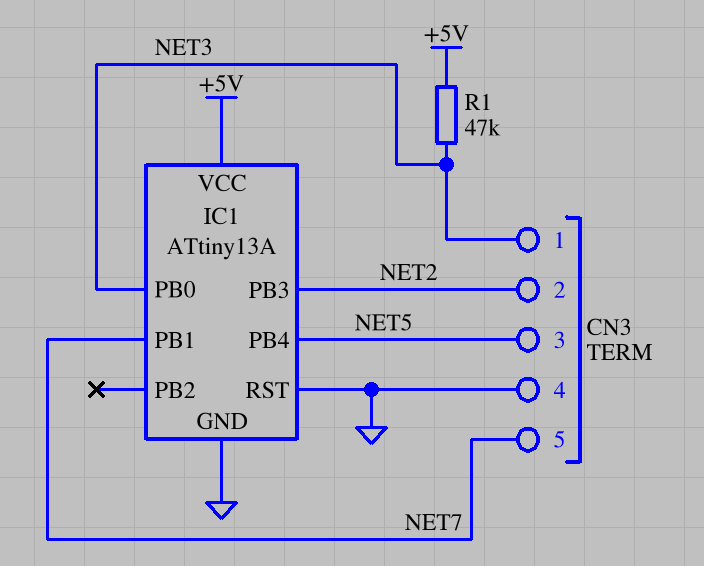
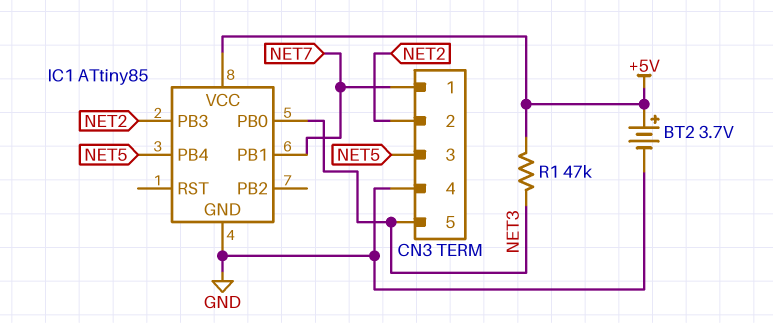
BT2: none -> 3.7V (plus +5V, minus GND)
CN3 pin 1: NET3 -> NET7
CN3 pin 5: NET7 -> NET3
IC1: ATtiny13A -> ATtiny85
IC1 pin RST: GND -> none

